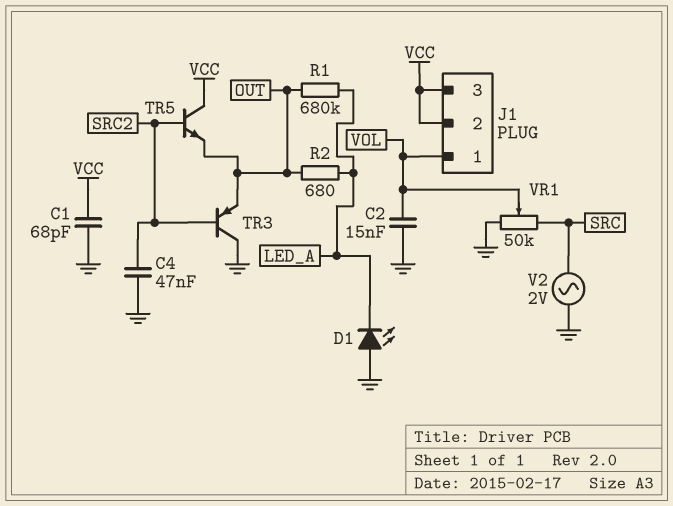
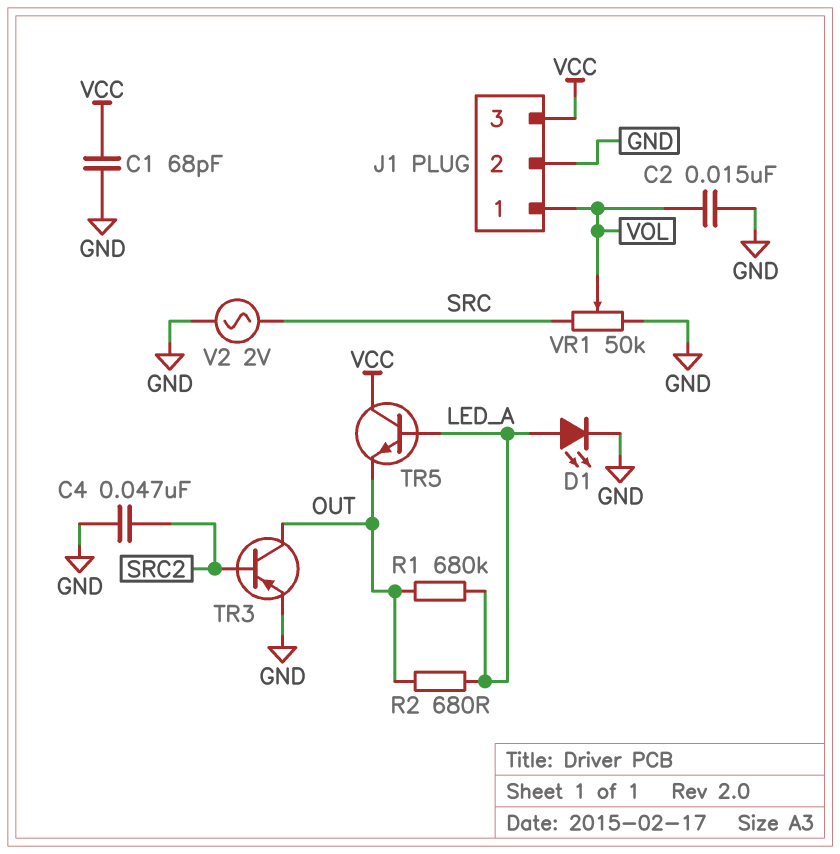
D1: LED (A GND, K LED_A) -> LED (A LED_A, K GND)
J1 pin 2: VCC -> GND
TR3: PNP (B SRC2, C GND, E OUT) -> PNP (B SRC2, C OUT, E GND)
TR5: NPN (B SRC2, C VCC, E OUT) -> NPN (B LED_A, C VCC, E OUT)

